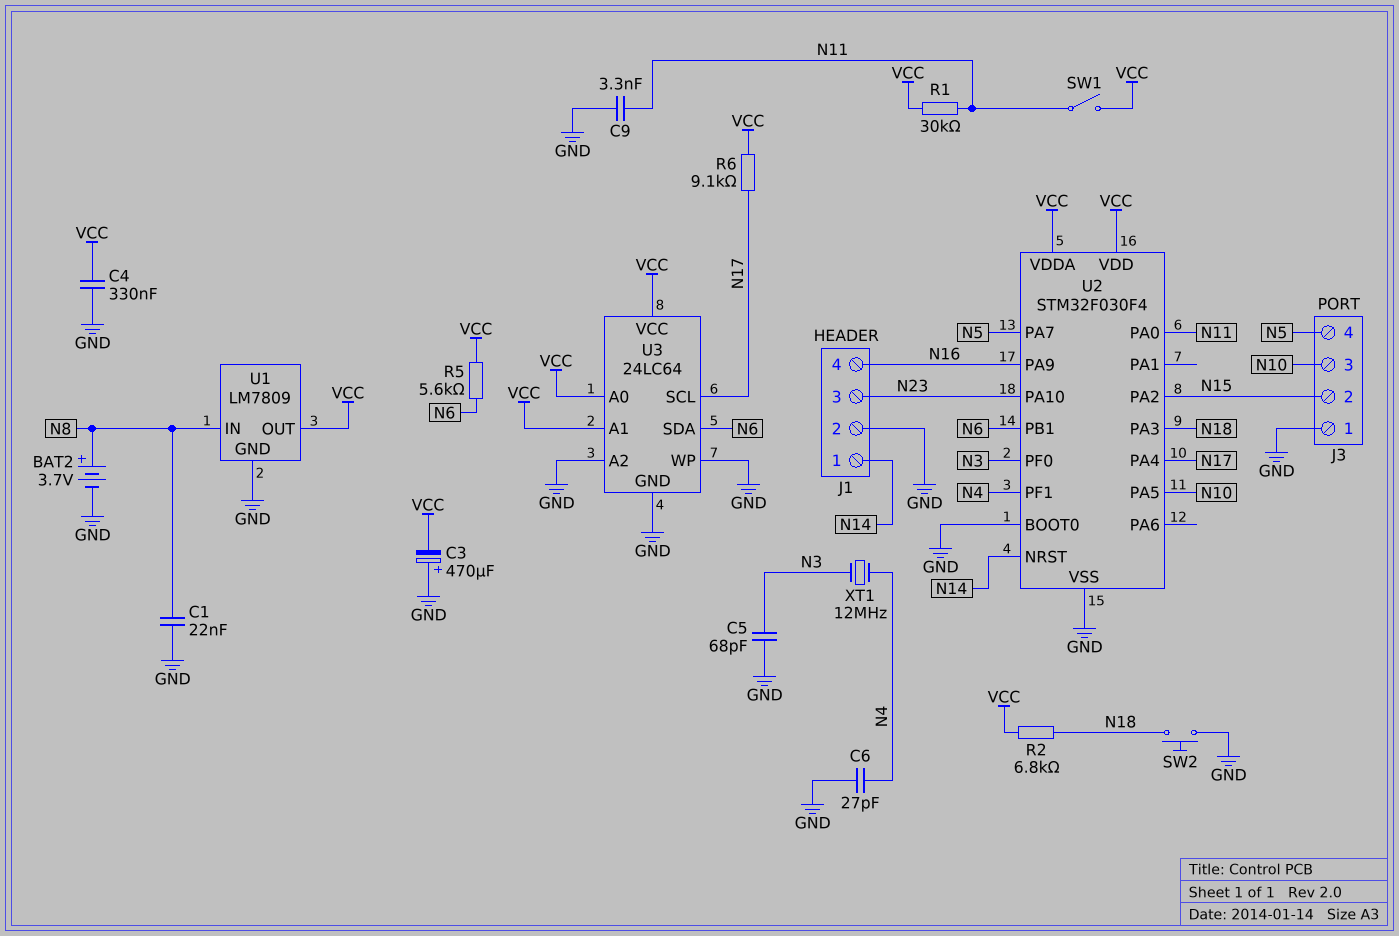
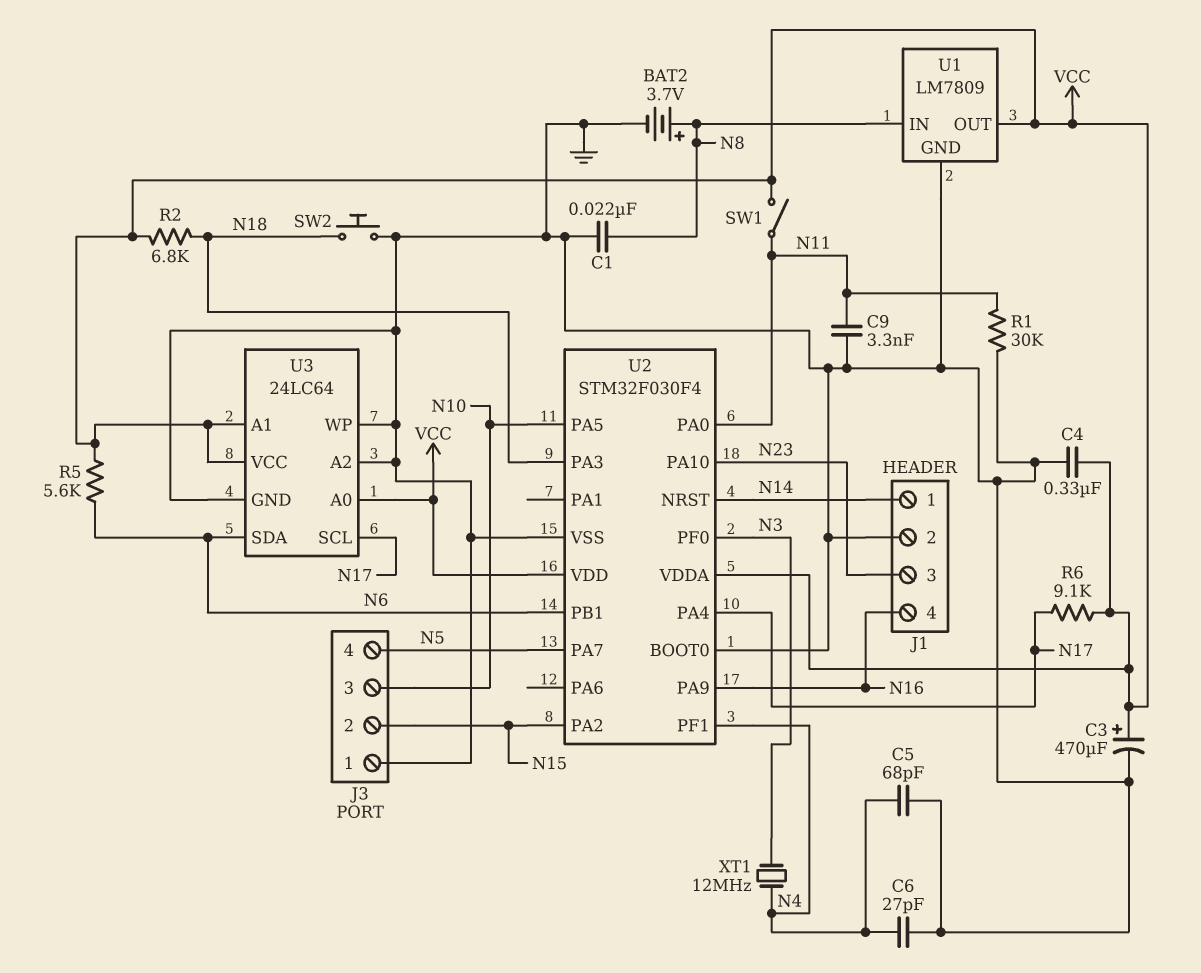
C3: 470uF (plus GND, minus VCC) -> 470uF (plus VCC, minus GND)
C5: 68pF (GND, N3) -> 68pF (GND, N4)
R1: 30k (N11, VCC) -> 30k (GND, N11)

